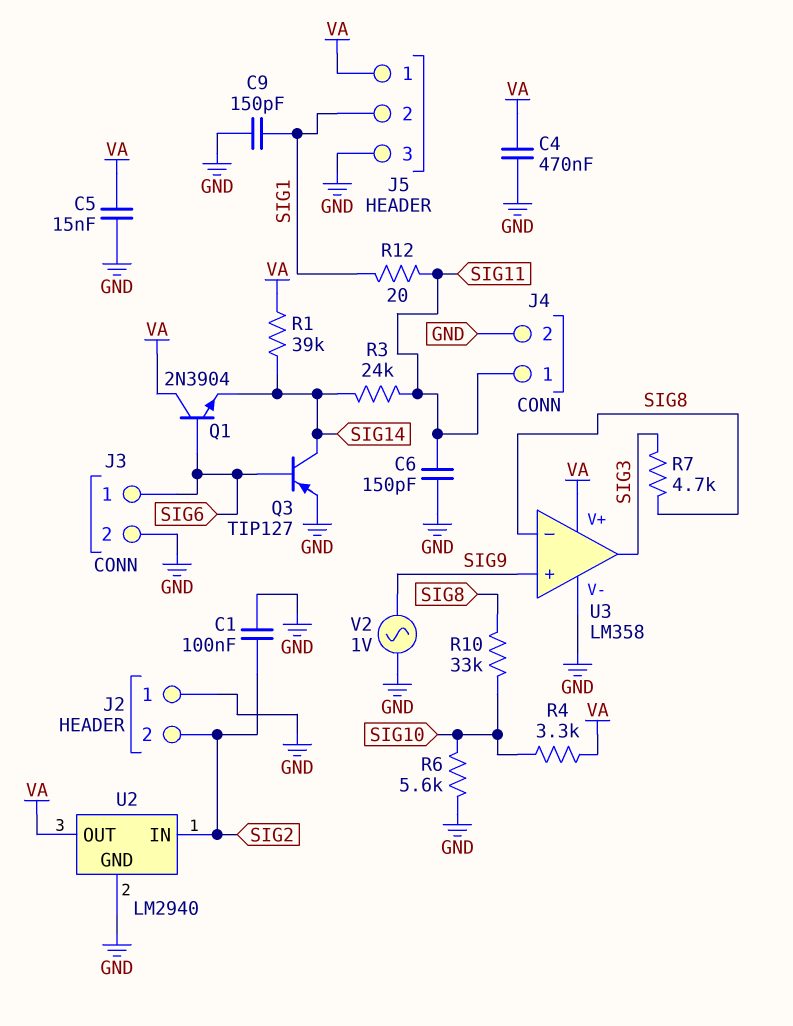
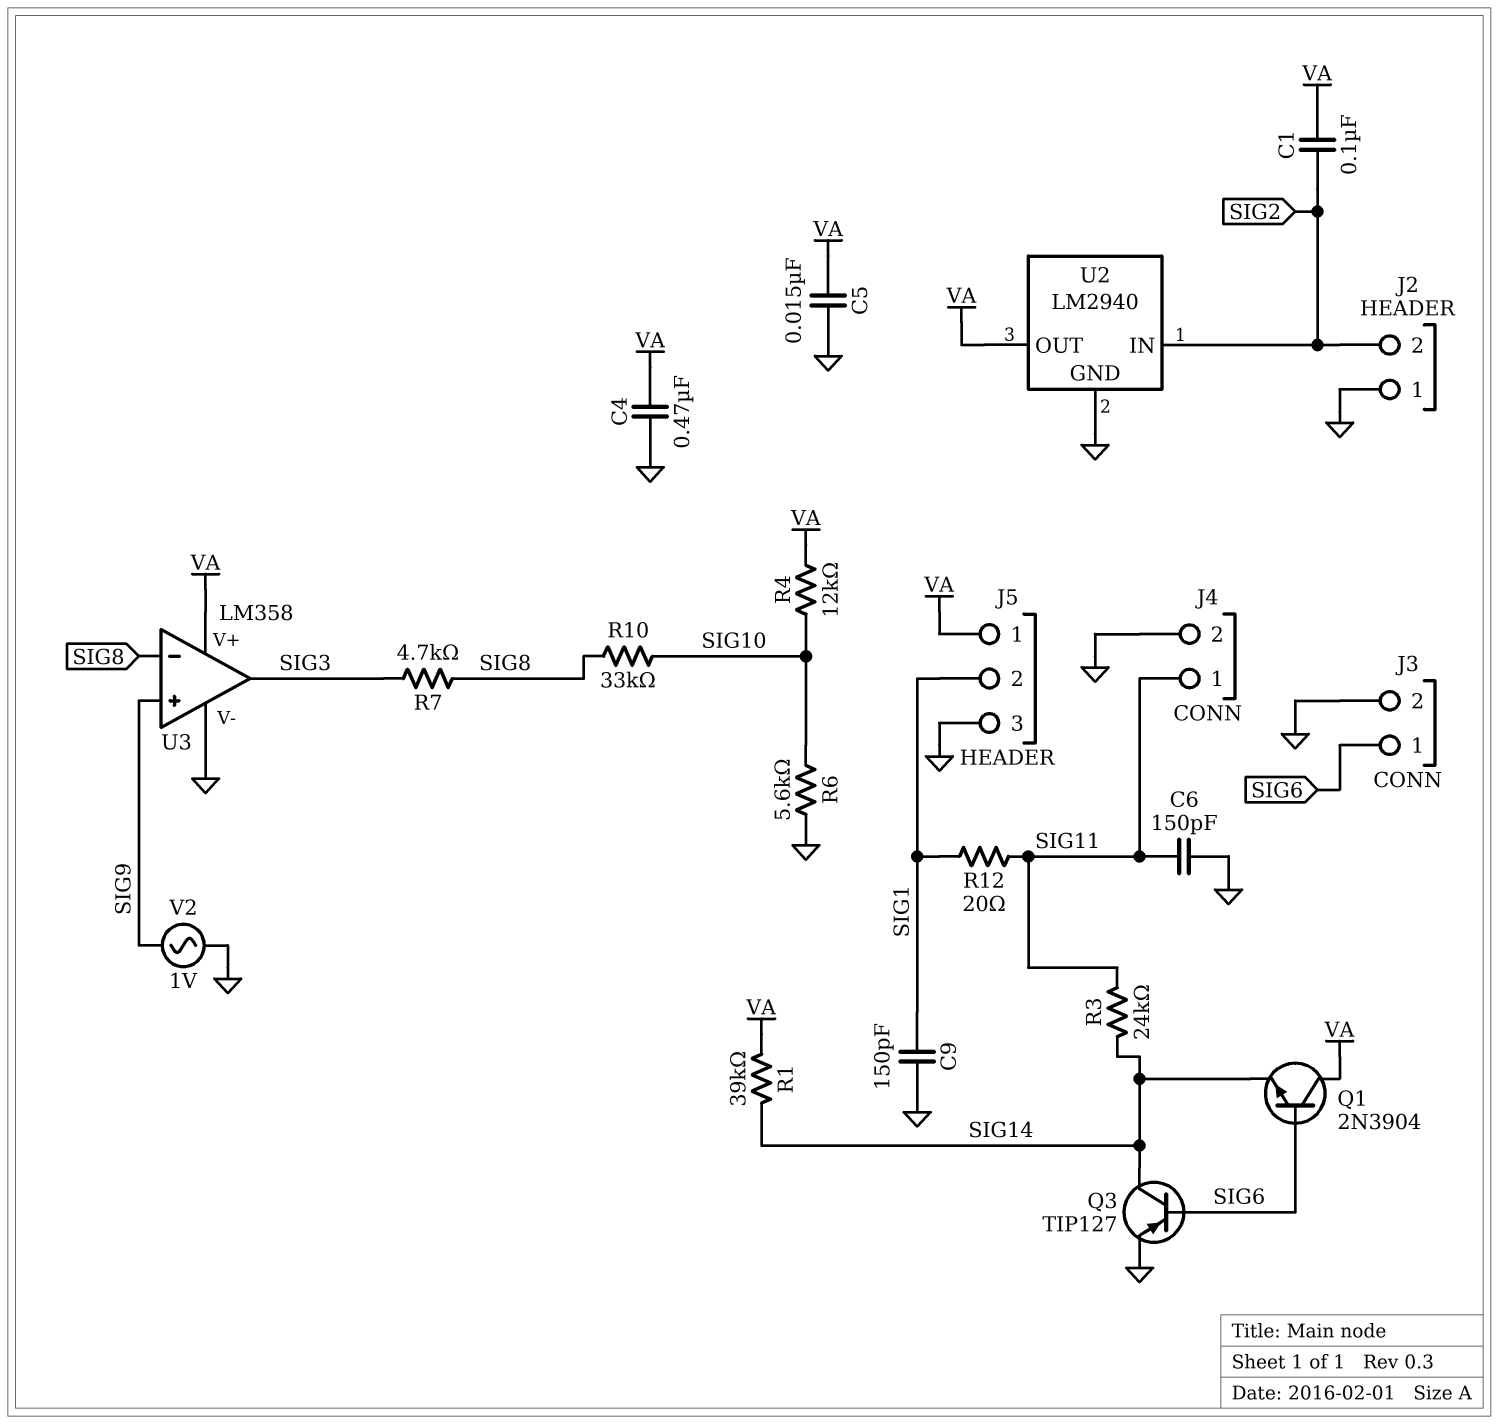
C1: 100nF (GND, SIG2) -> 100nF (SIG2, VA)
R4: 3.3k (SIG10, VA) -> 12k (SIG10, VA)

